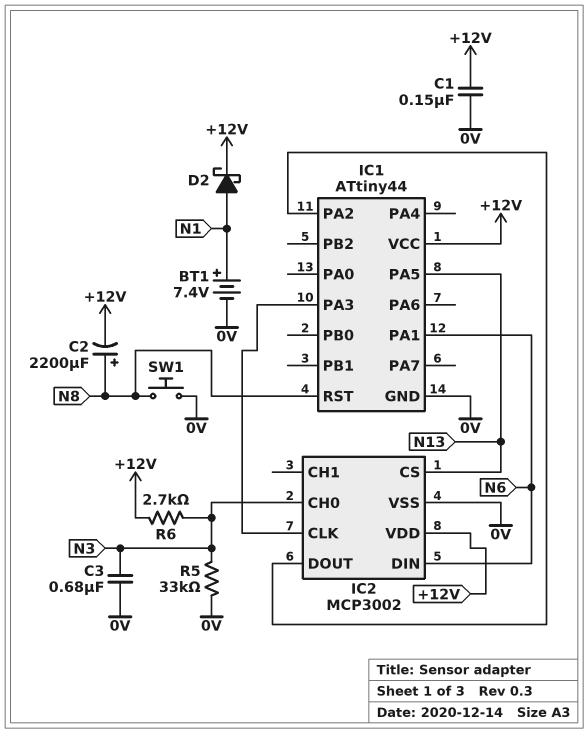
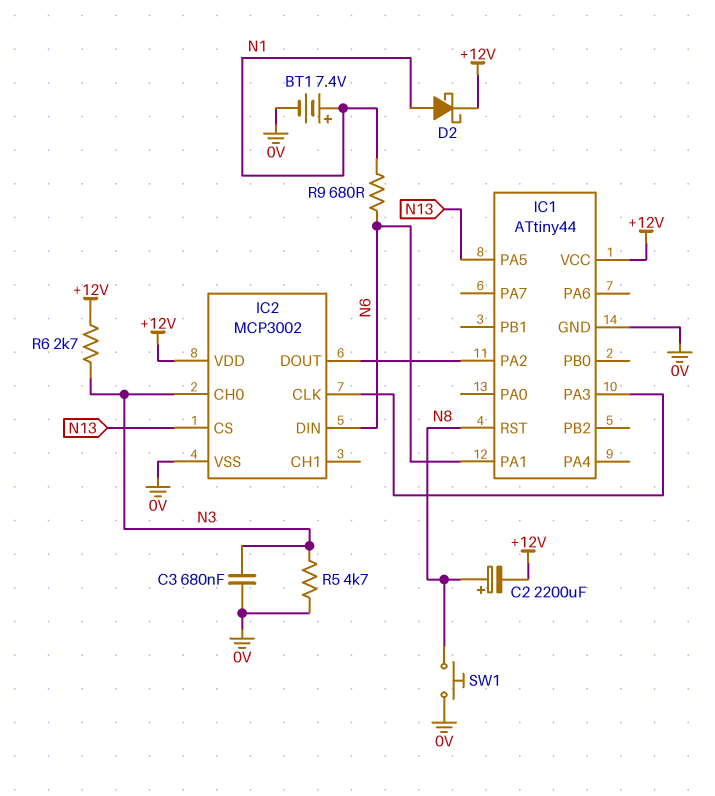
C1: 150nF (+12V, 0V) -> none
R5: 33k (0V, N3) -> 4.7k (0V, N3)
R9: none -> 680 (N1, N6)

